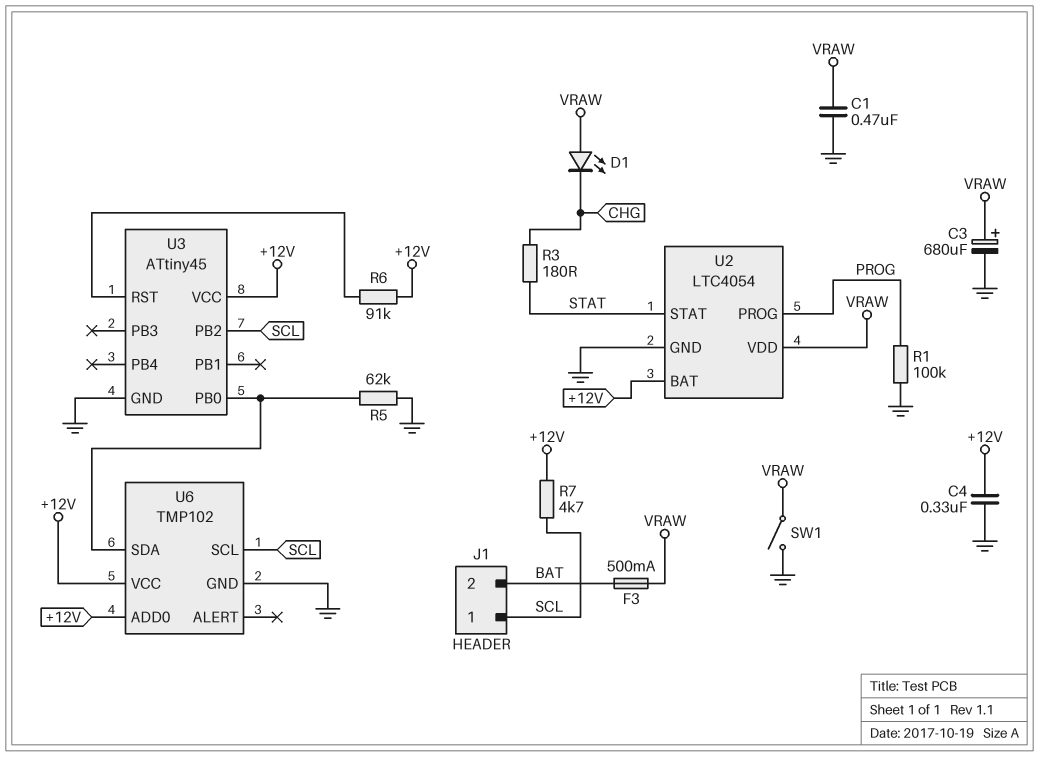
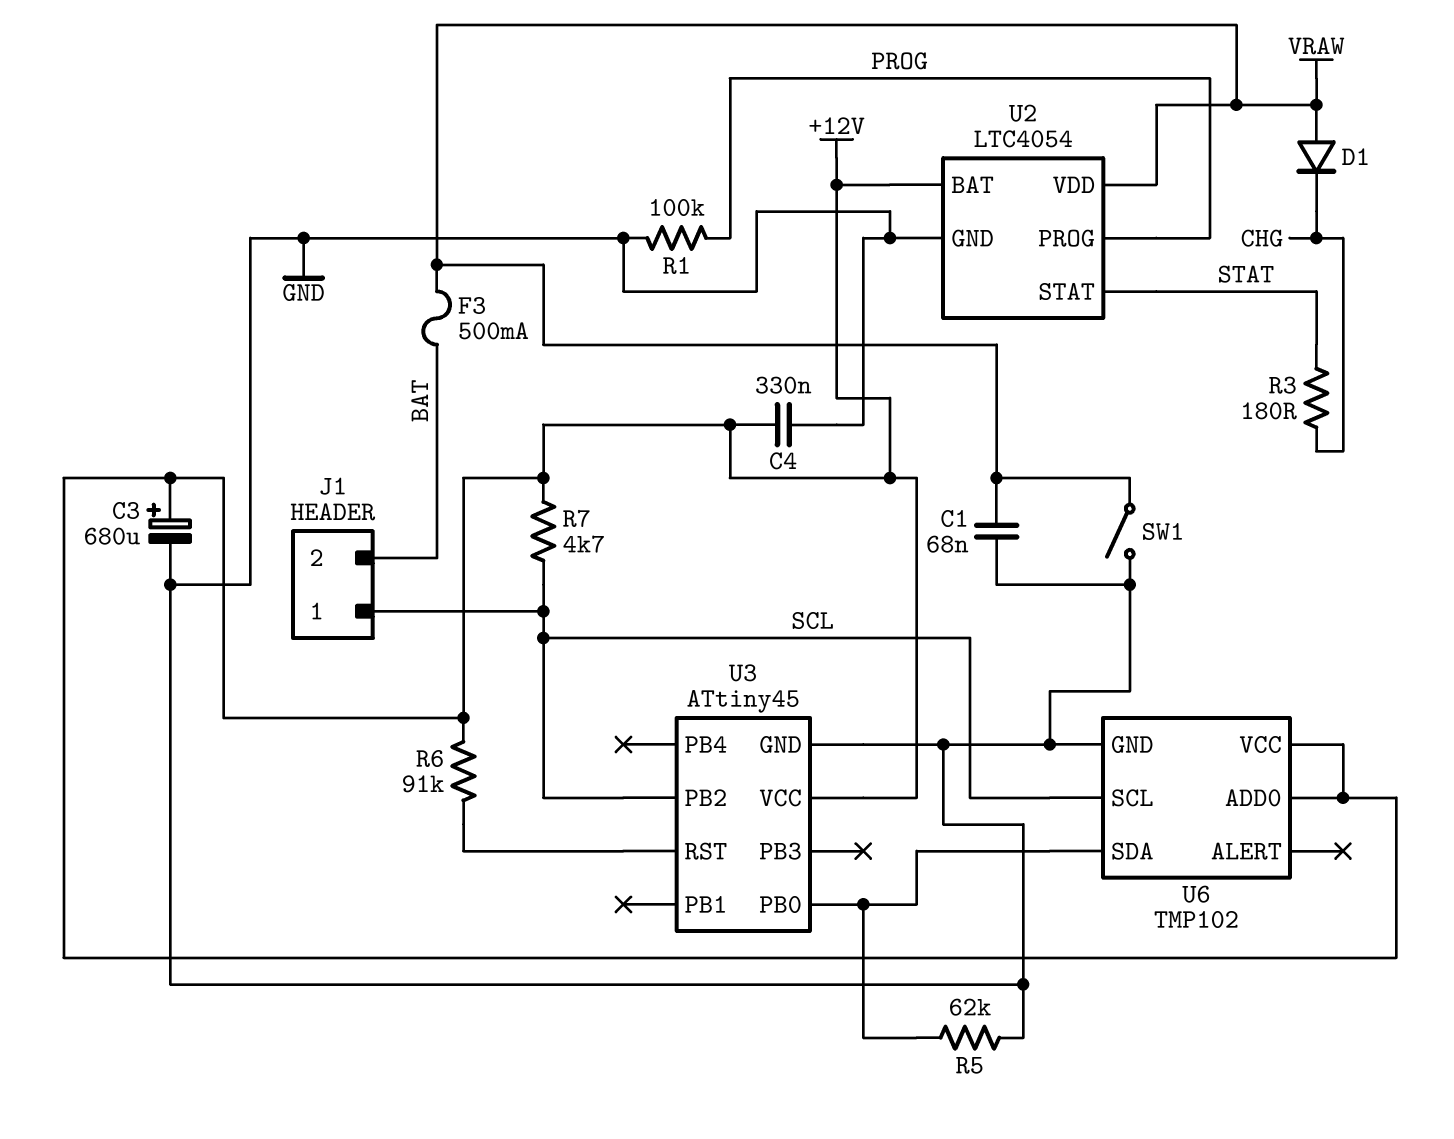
C1: 470nF (GND, VRAW) -> 68nF (GND, VRAW)
C3: 680uF (plus VRAW, minus GND) -> 680uF (plus +12V, minus GND)
D1: LED (A VRAW, K CHG) -> diode (A VRAW, K CHG)

